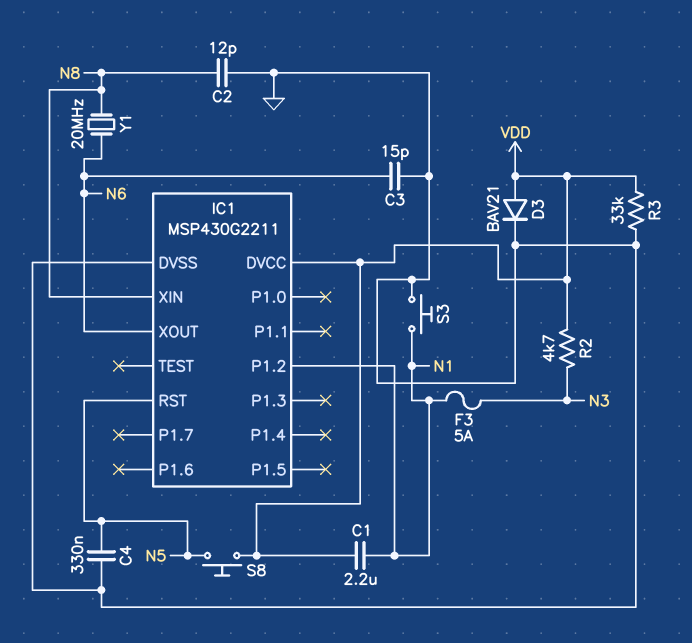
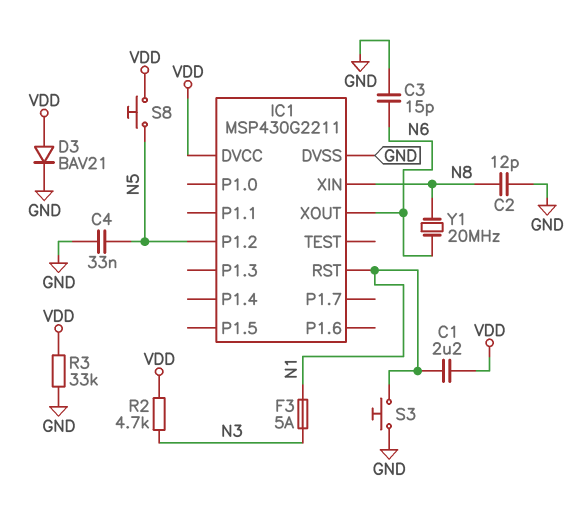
C4: 330nF (GND, N5) -> 33nF (GND, N5)
IC1 pin P1.2: N1 -> N5
IC1 pin RST: N5 -> N1

